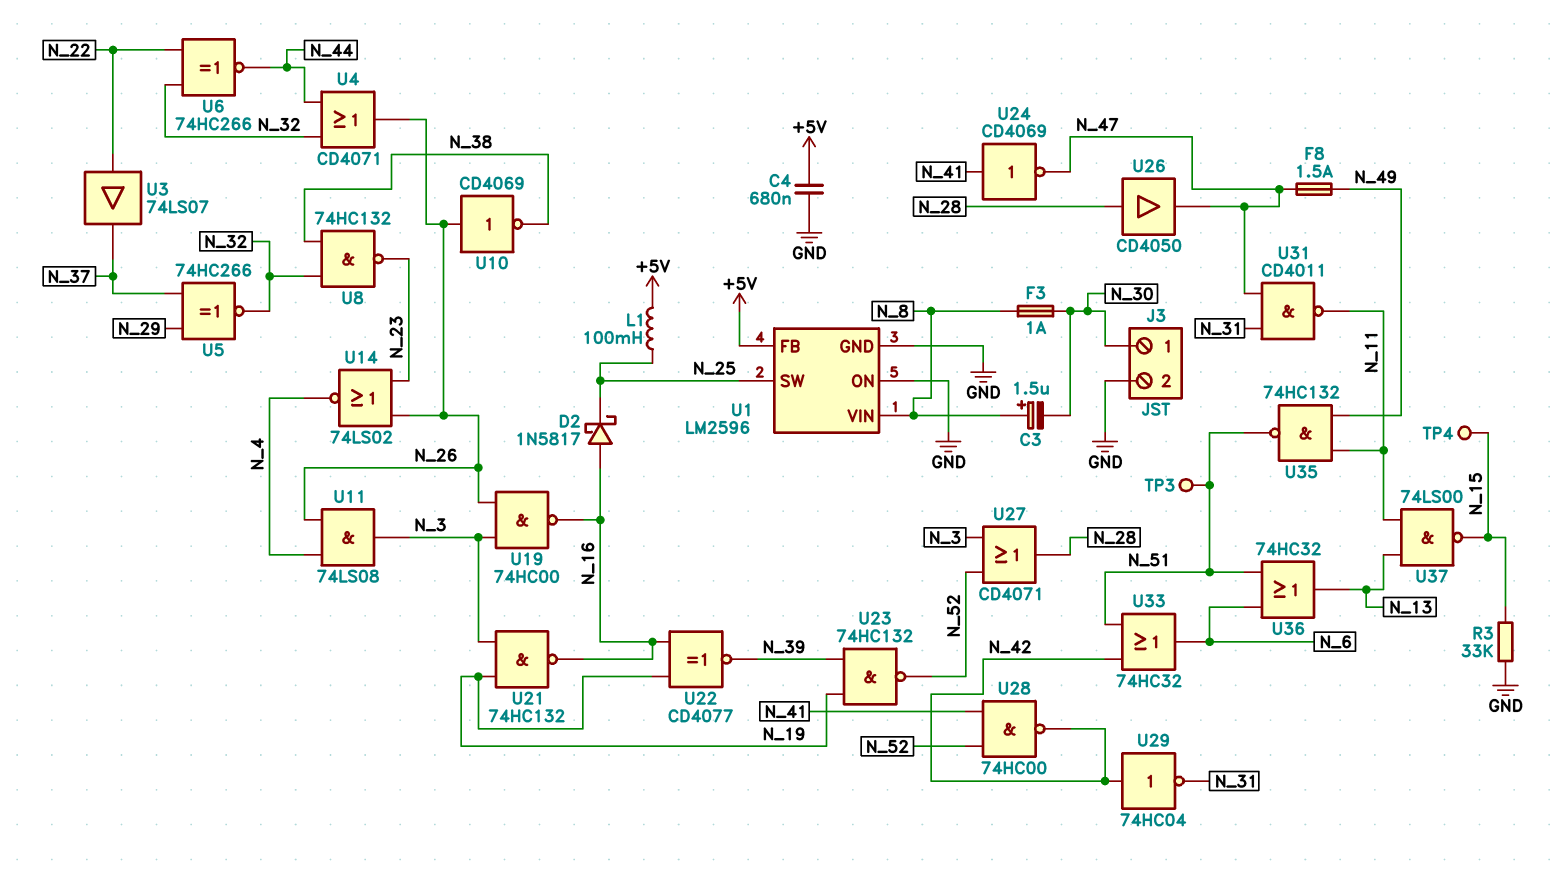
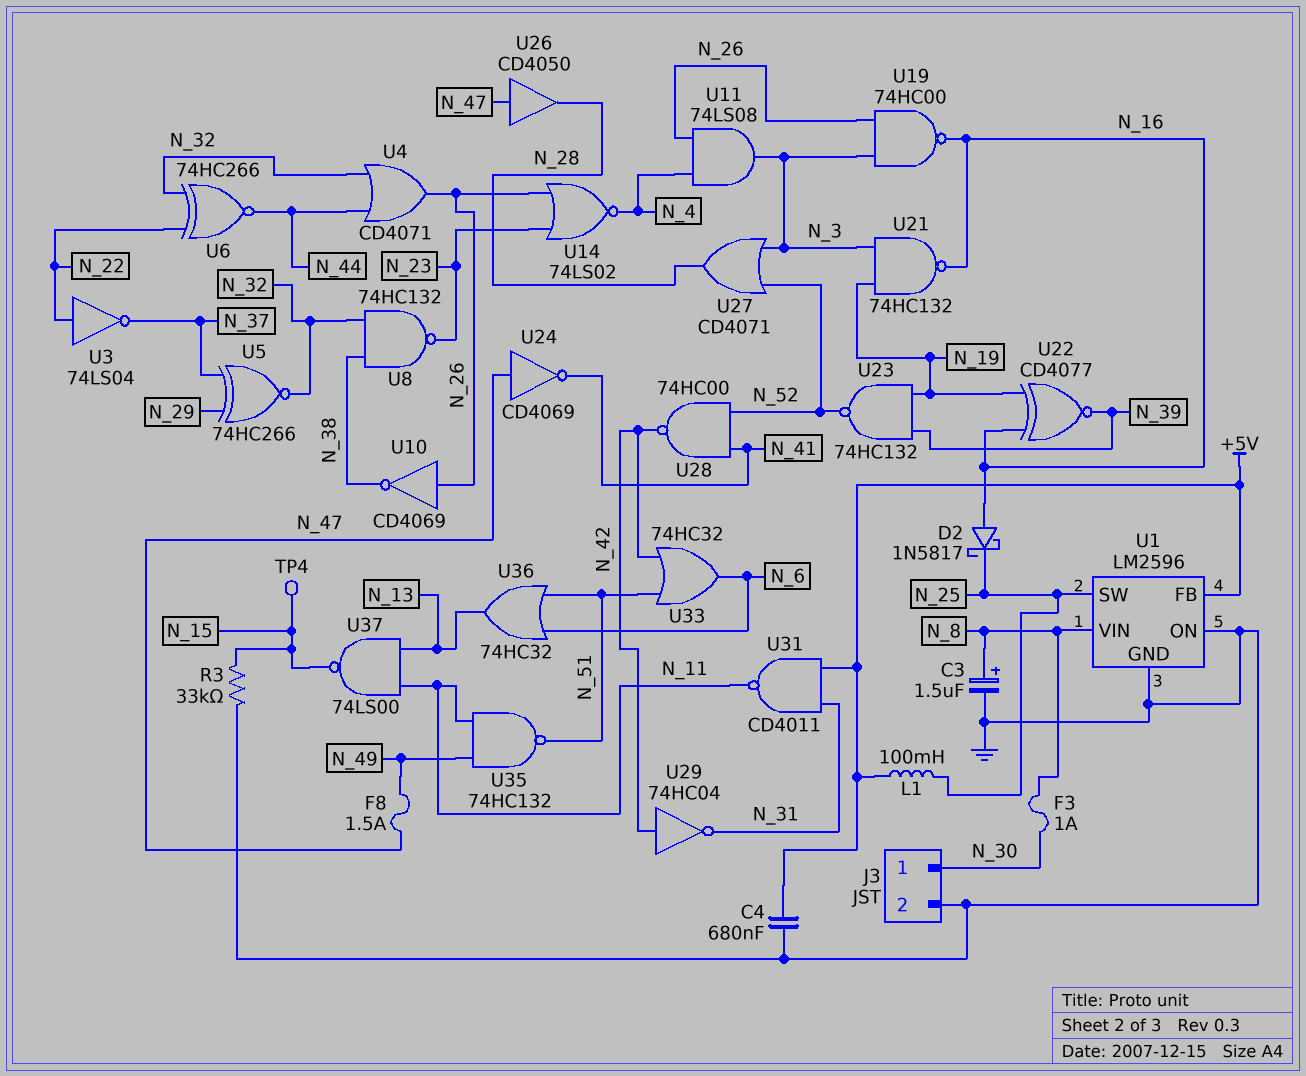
C3: 1.5uF (plus N_8, minus N_30) -> 1.5uF (plus N_8, minus GND)
TP3: test point (N_51) -> none
U3: buffer 74LS07 (in N_22, out N_37) -> NOT 74LS04 (in N_22, out N_37)
U24: NOT CD4069 (in N_41, out N_47) -> NOT CD4069 (in N_47, out N_41)
U26: buffer CD4050 (in N_28, out N_47) -> buffer CD4050 (in N_47, out N_28)
U31: NAND CD4011 (in N_31, in N_47, out N_11) -> NAND CD4011 (in +5V, in N_31, out N_11)

